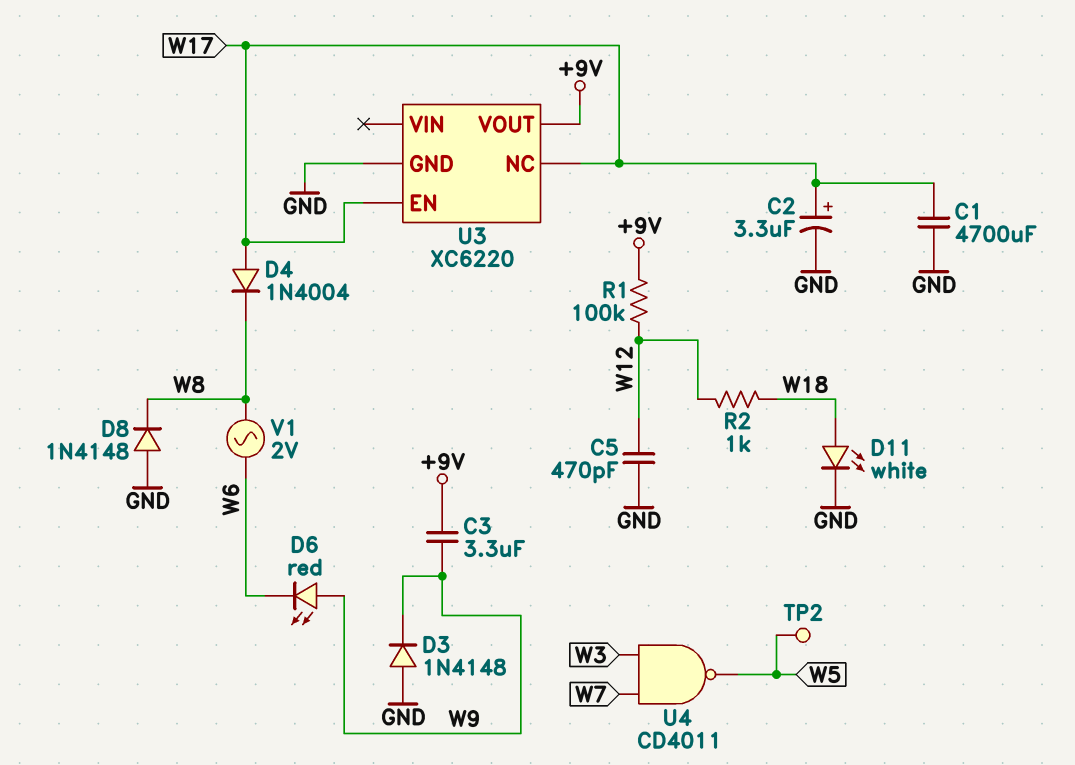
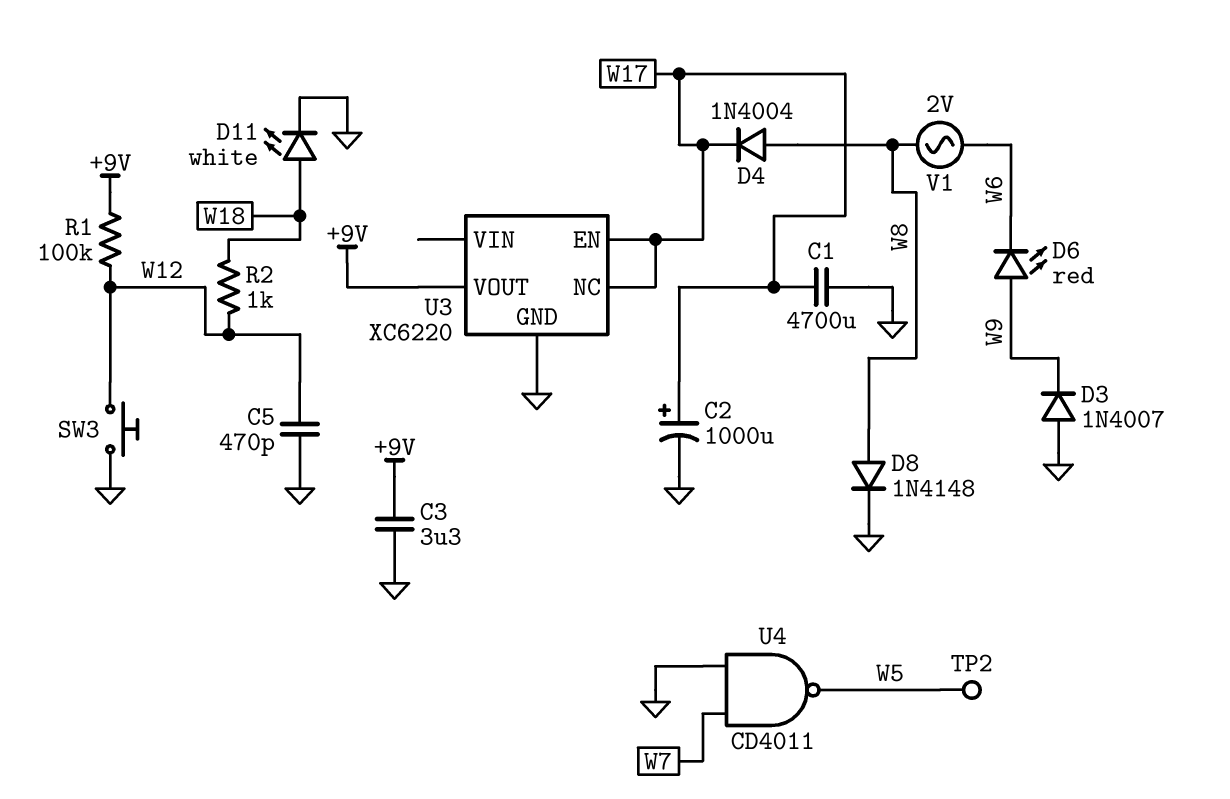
C2: 3.3uF (plus W17, minus GND) -> 1000uF (plus W17, minus GND)
C3: 3.3uF (+9V, W9) -> 3.3uF (+9V, GND)
D3: diode 1N4148 (A GND, K W9) -> diode 1N4007 (A GND, K W9)
D4: diode 1N4004 (A W17, K W8) -> diode 1N4004 (A W8, K W17)
D8: diode 1N4148 (A GND, K W8) -> diode 1N4148 (A W8, K GND)
SW3: none -> button (GND, W12)
U4: NAND CD4011 (in W3, in W7, out W5) -> NAND CD4011 (in GND, in W7, out W5)

